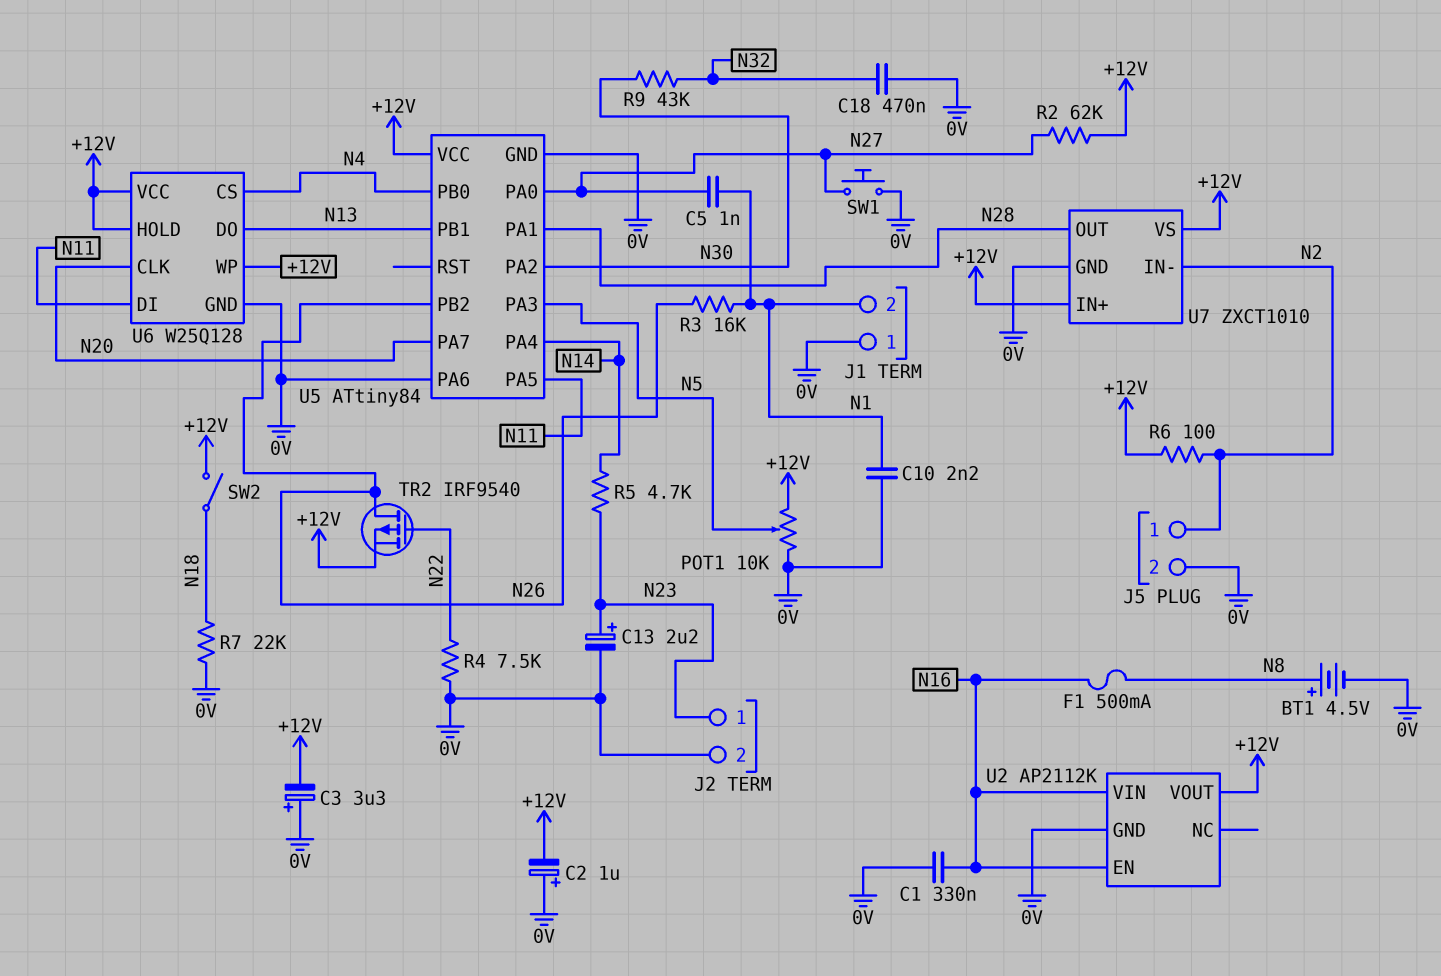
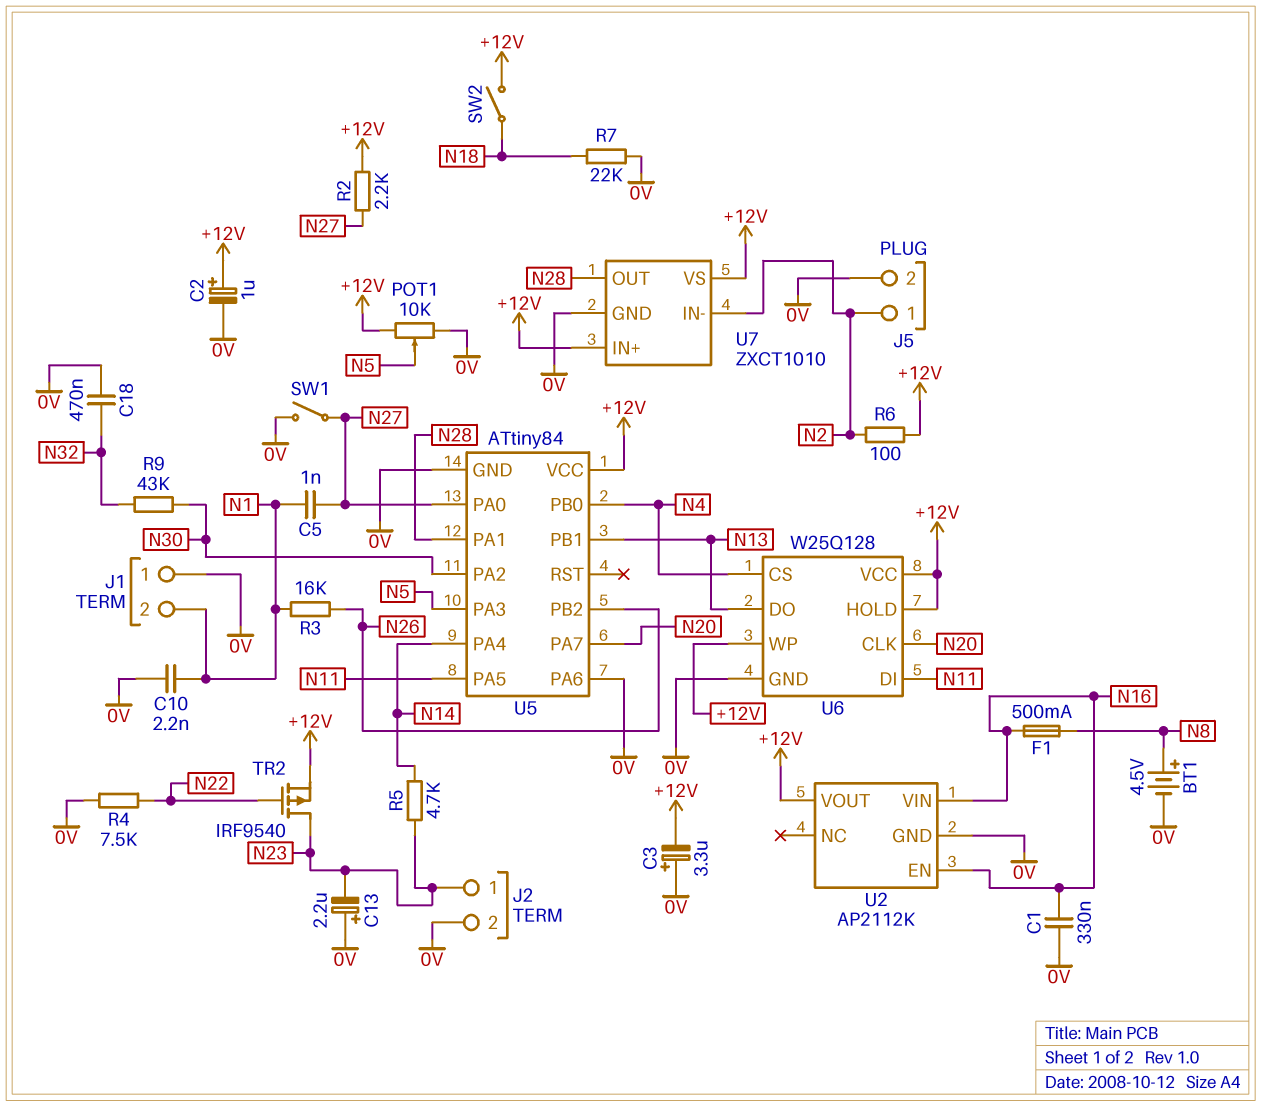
C2: 1uF (plus 0V, minus +12V) -> 1uF (plus +12V, minus 0V)
C13: 2.2uF (plus N23, minus 0V) -> 2.2uF (plus 0V, minus N23)
R2: 62k (+12V, N27) -> 2.2k (+12V, N27)
SW1: button (0V, N27) -> switch (0V, N27)
TR2: PMOS IRF9540 (G N22, D N26, S +12V) -> PMOS IRF9540 (G N22, D N23, S +12V)

